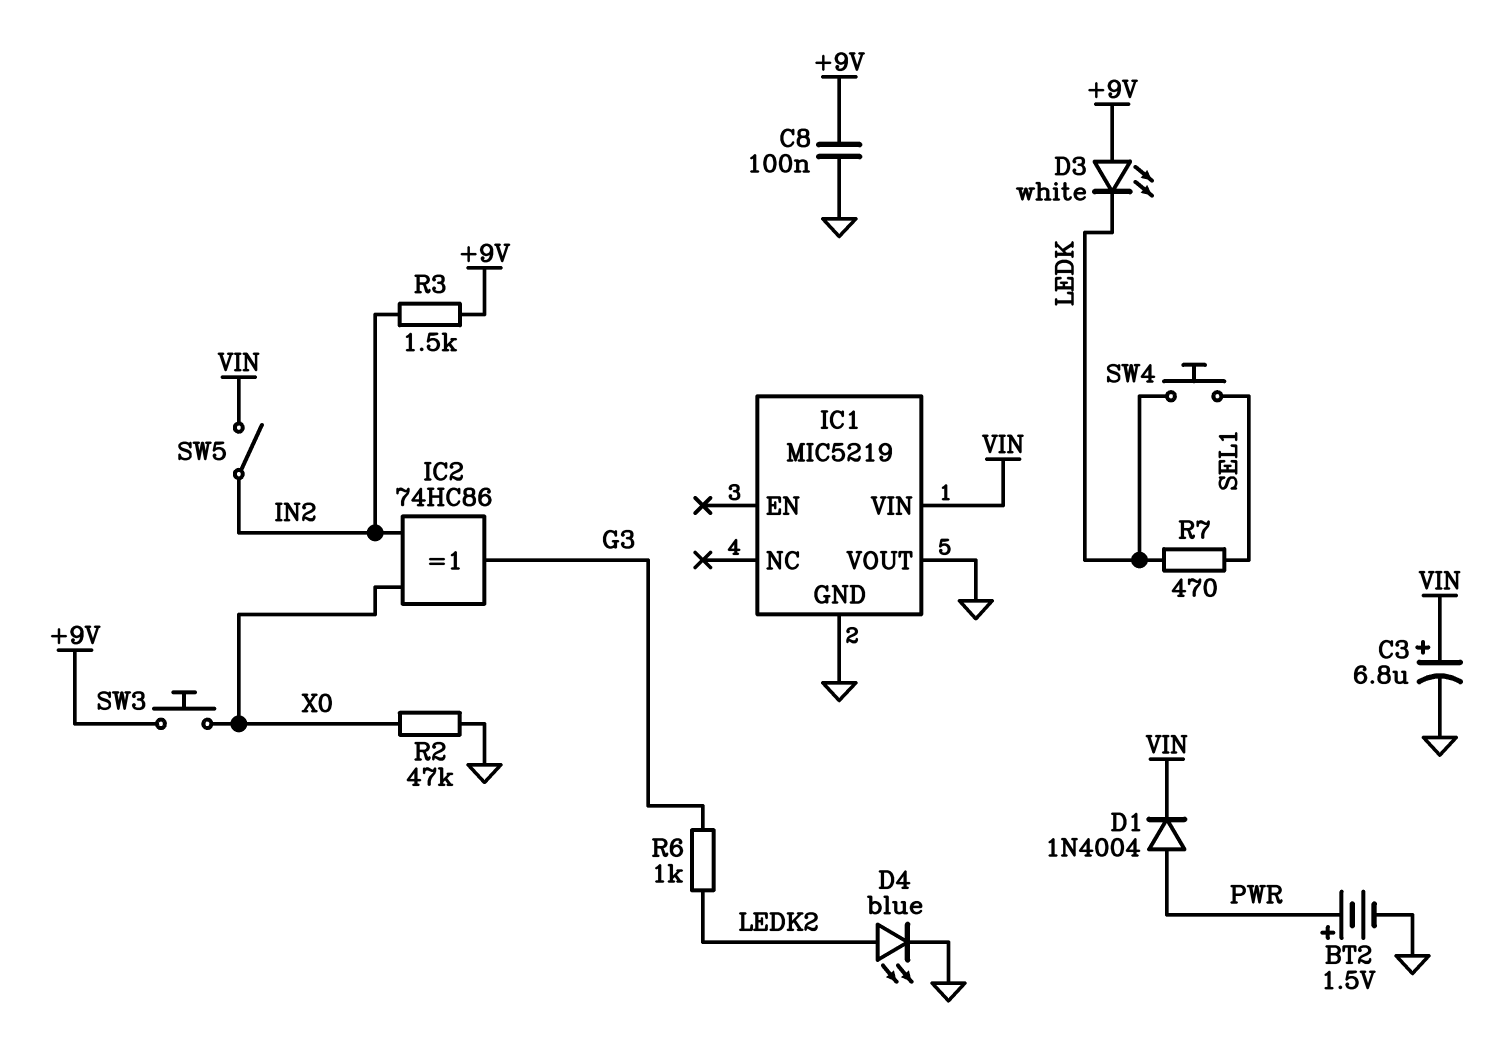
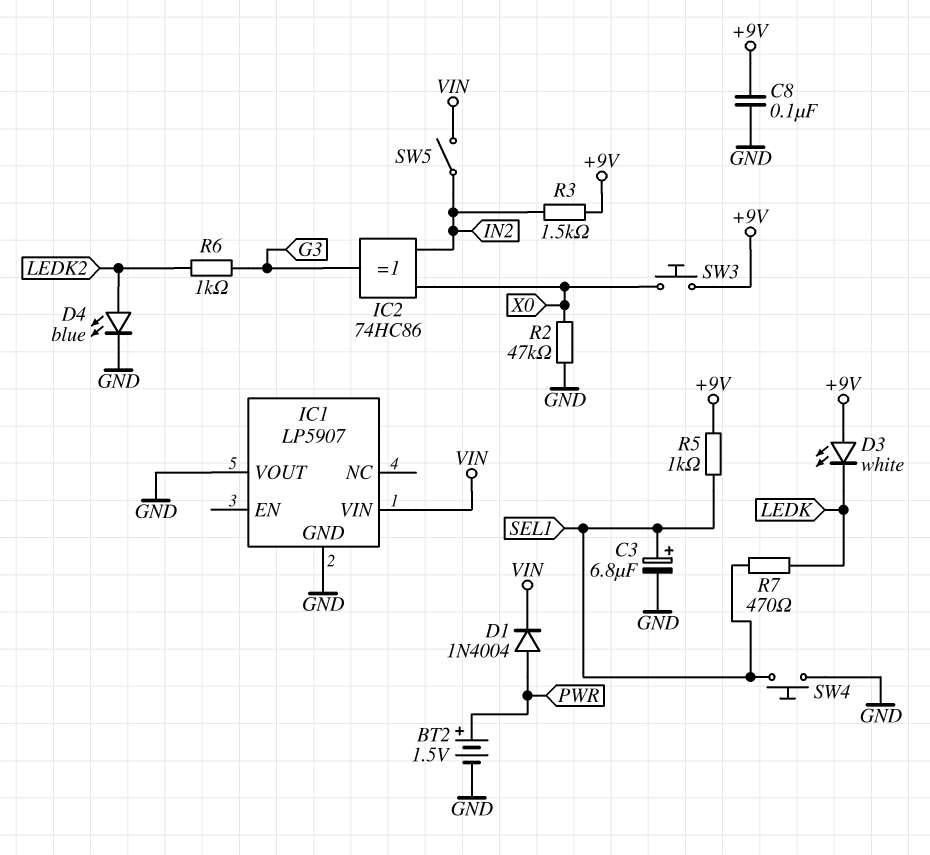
C3: 6.8uF (plus VIN, minus GND) -> 6.8uF (plus SEL1, minus GND)
IC1: MIC5219 -> LP5907
R5: none -> 1k (+9V, SEL1)
SW4: button (LEDK, SEL1) -> button (GND, SEL1)

